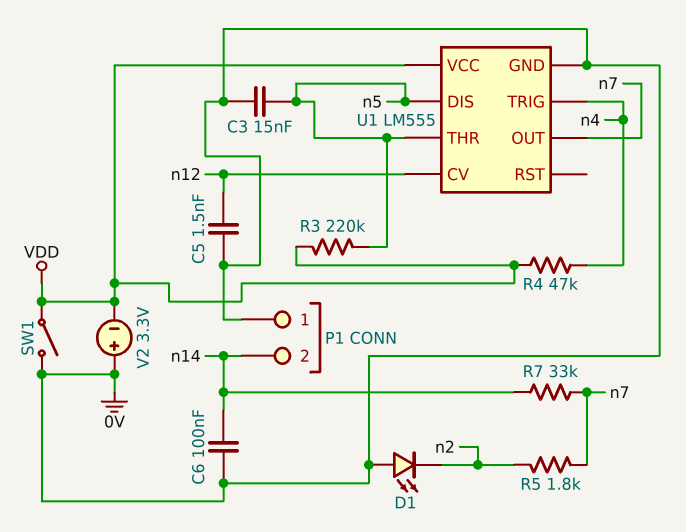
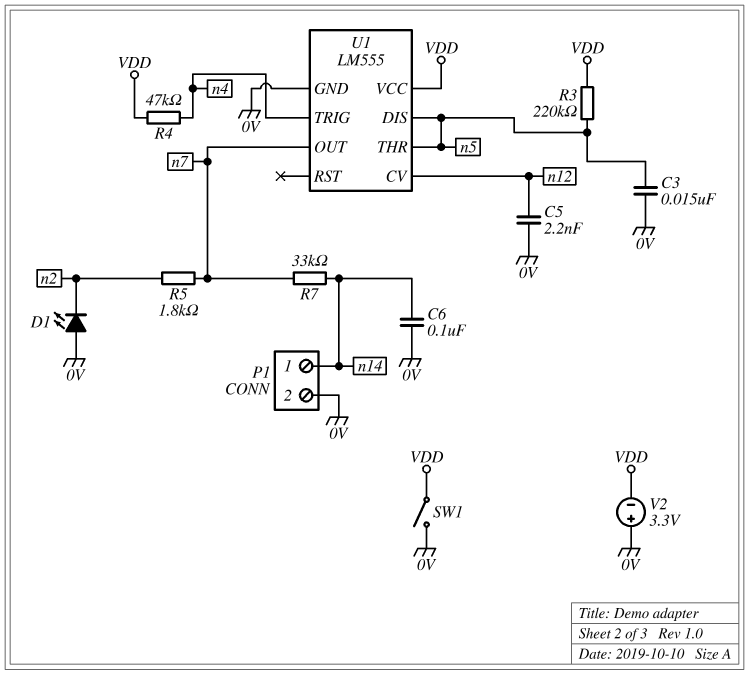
C5: 1.5nF (0V, n12) -> 2.2nF (0V, n12)
P1 pin 1: 0V -> n14
P1 pin 2: n14 -> 0V

